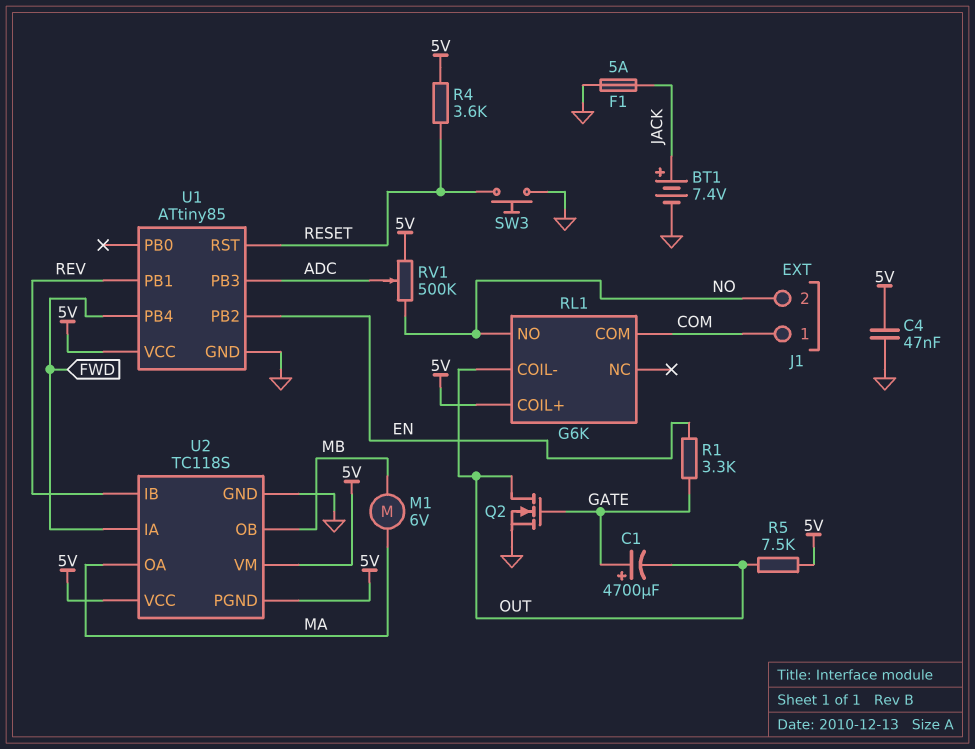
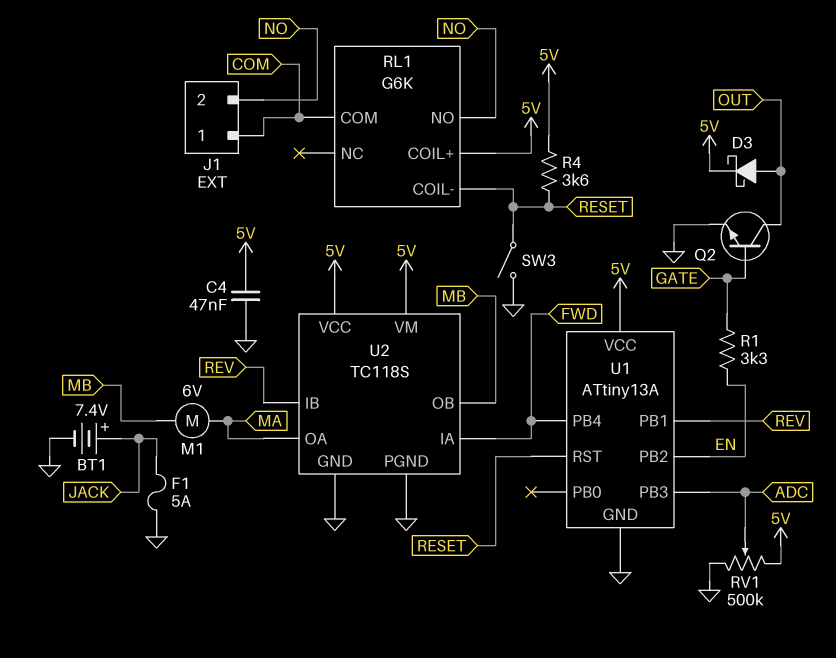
C1: 4700uF (plus GATE, minus OUT) -> none
D3: none -> schottky (A OUT, K 5V)
Q2: NMOS (G GATE, D OUT, S GND) -> NPN (B GATE, C OUT, E GND)
R5: 7.5k (5V, OUT) -> none
RL1 pin COIL-: OUT -> RESET
RV1: 500k (5V, NO, wiper ADC) -> 500k (5V, GND, wiper ADC)
SW3: button (GND, RESET) -> switch (GND, RESET)
U1: ATtiny85 -> ATtiny13A
U2 pin PGND: 5V -> GND

